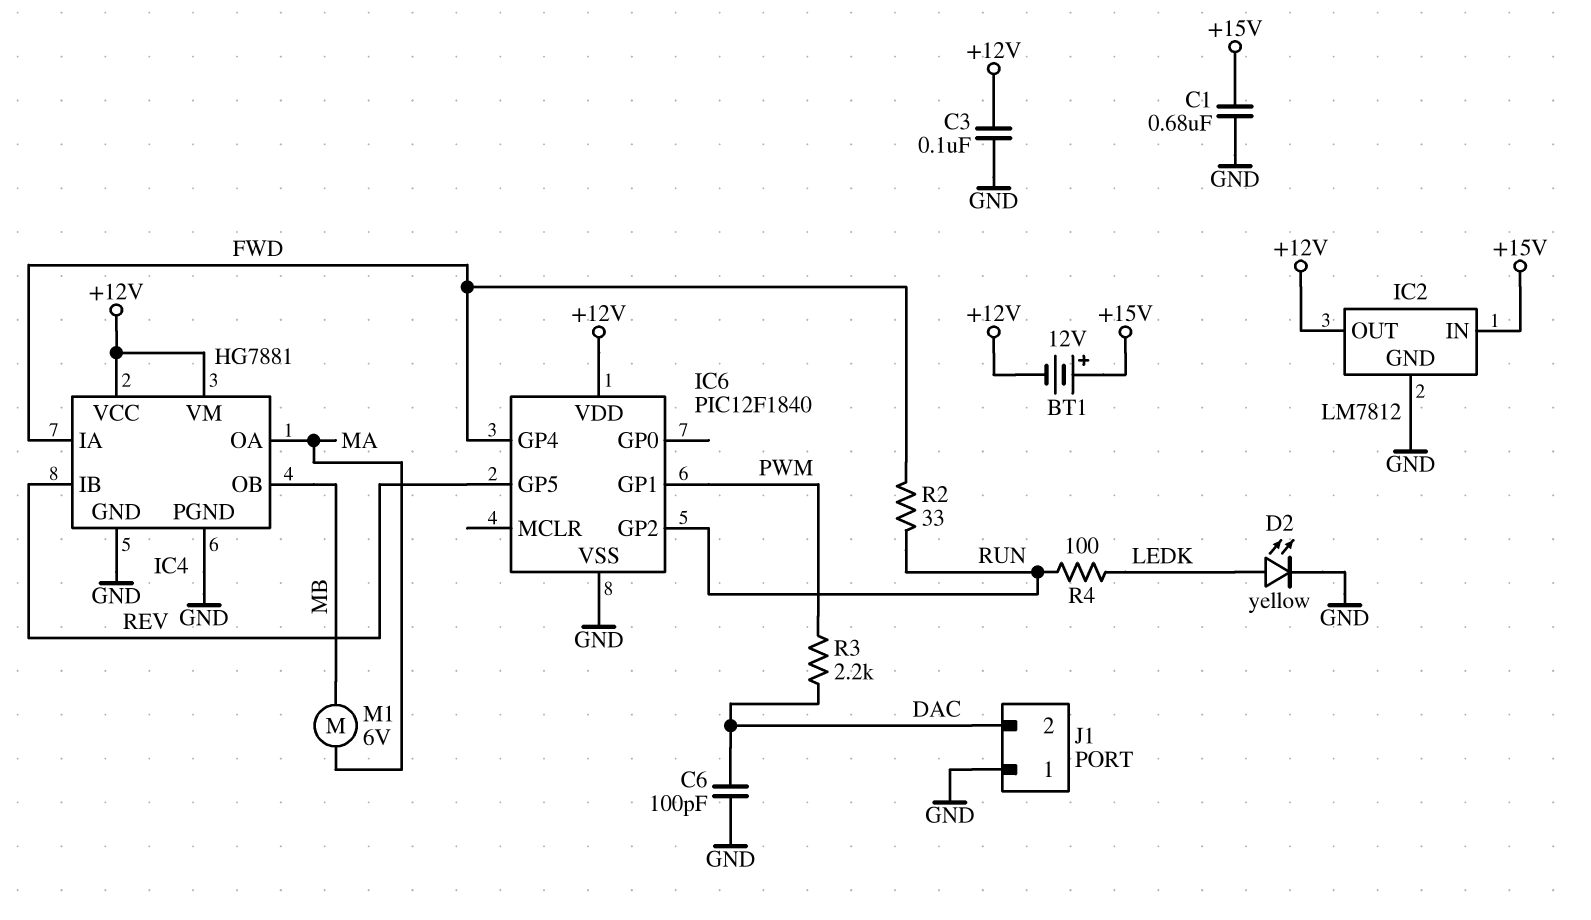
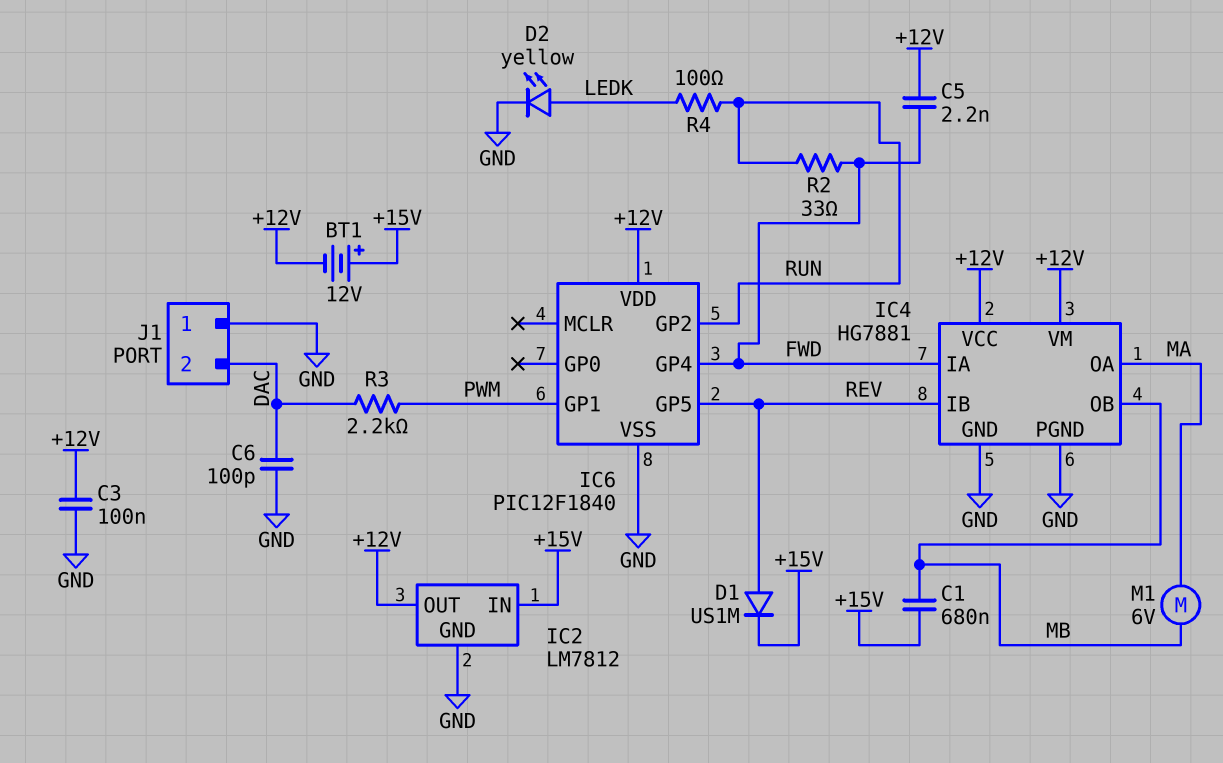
C1: 680nF (+15V, GND) -> 680nF (+15V, MB)
C5: none -> 2.2nF (+12V, FWD)
D1: none -> diode US1M (A REV, K +15V)

